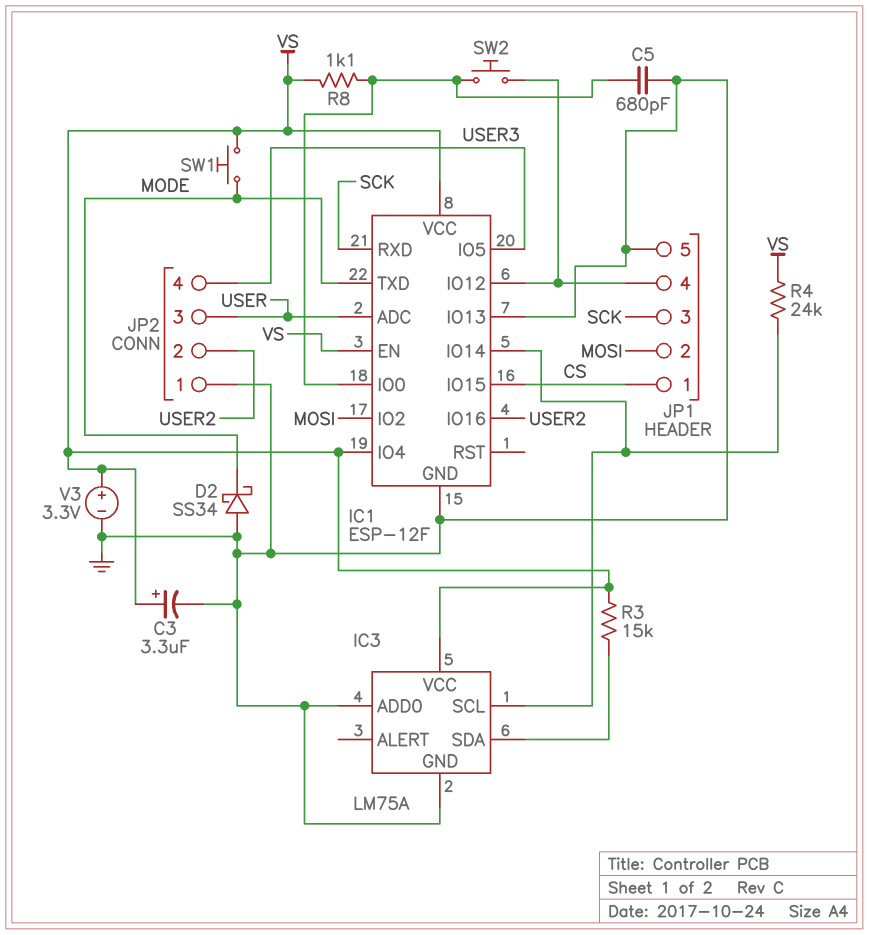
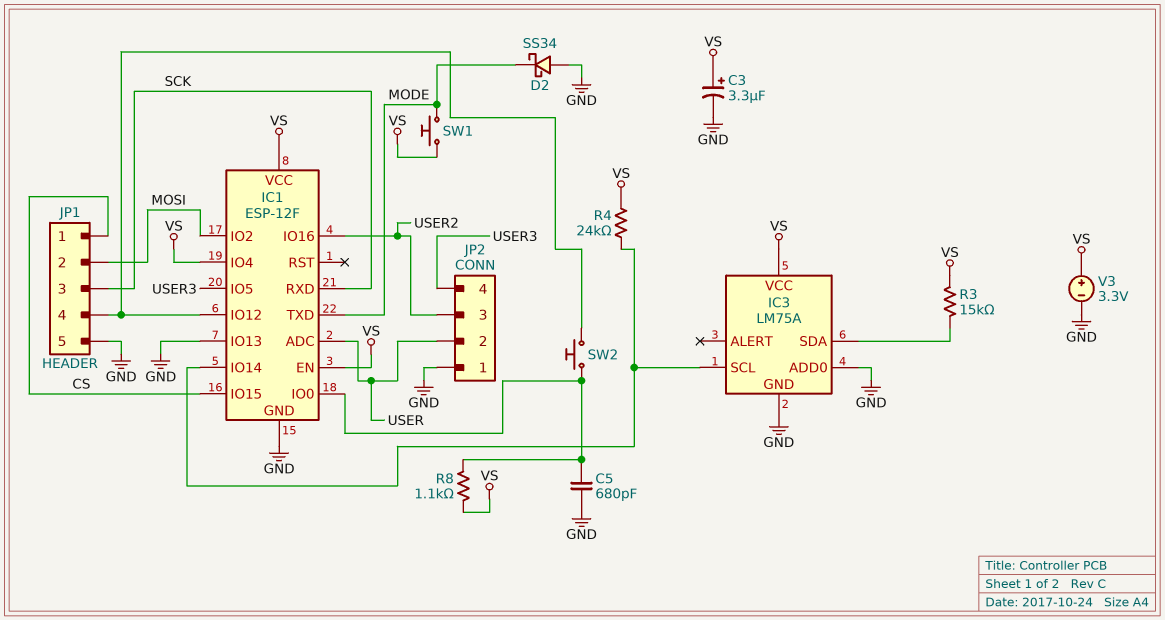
JP2 pin 2: USER2 -> USER
JP2 pin 3: USER -> USER2

